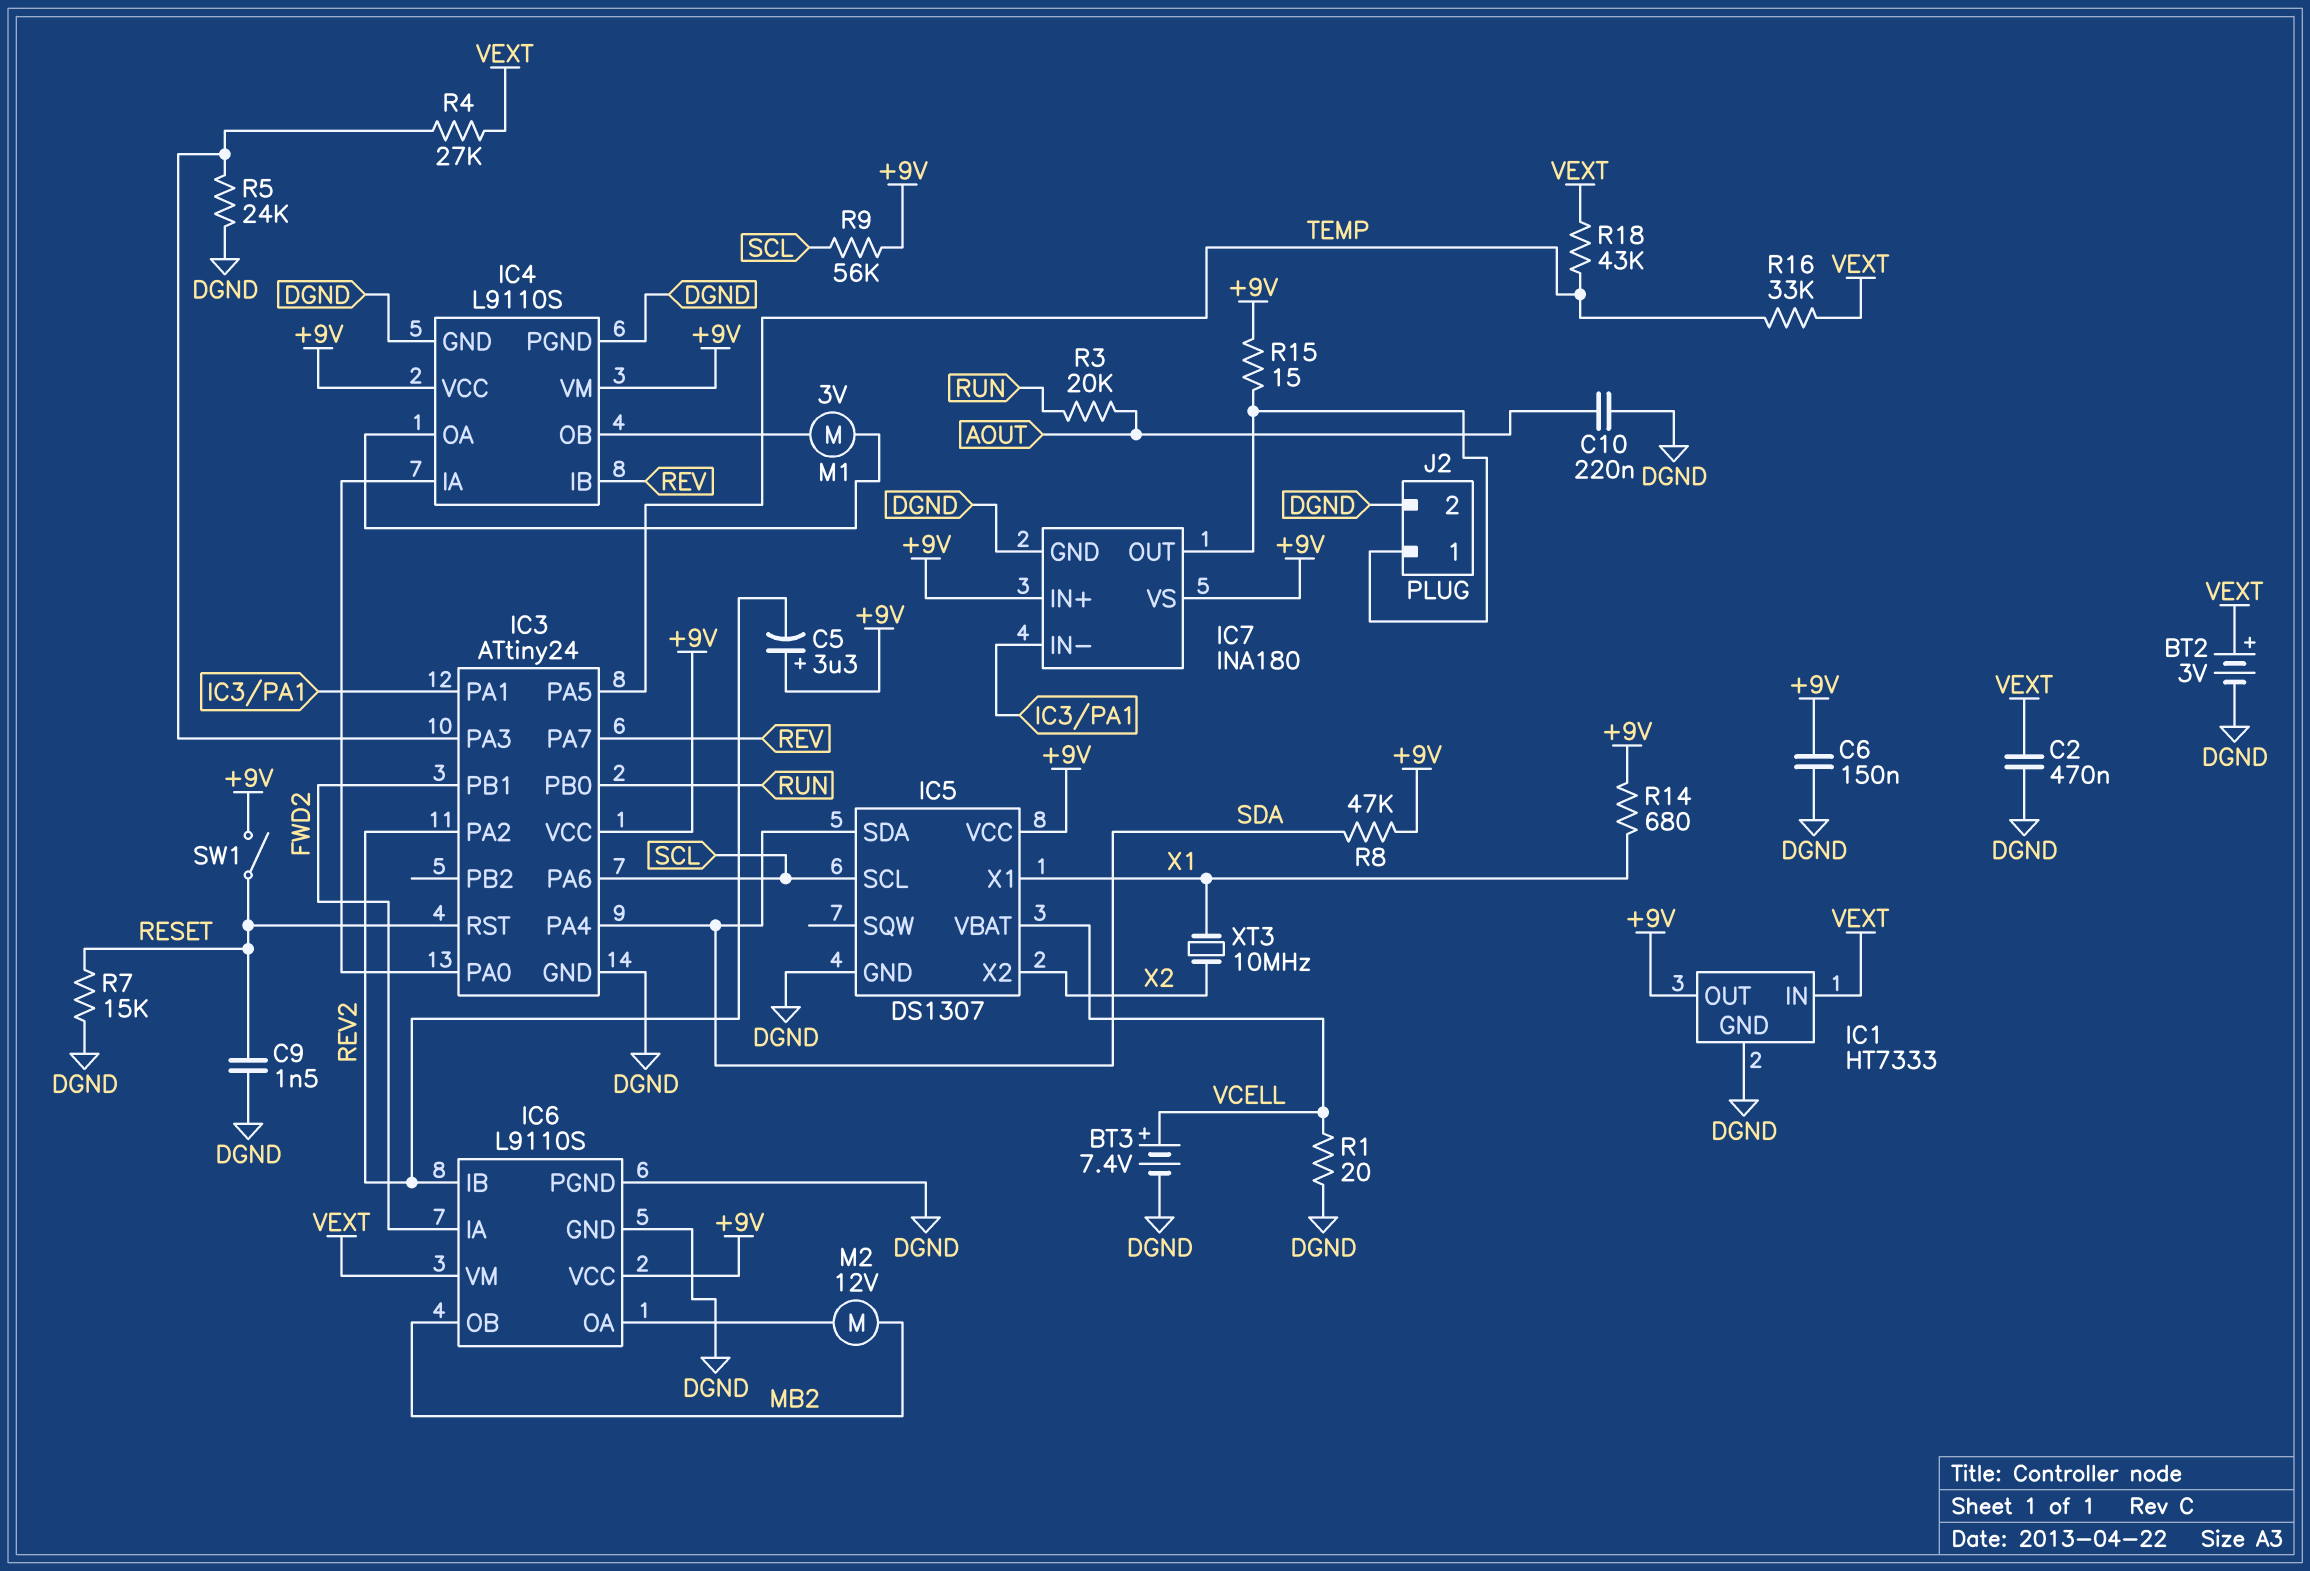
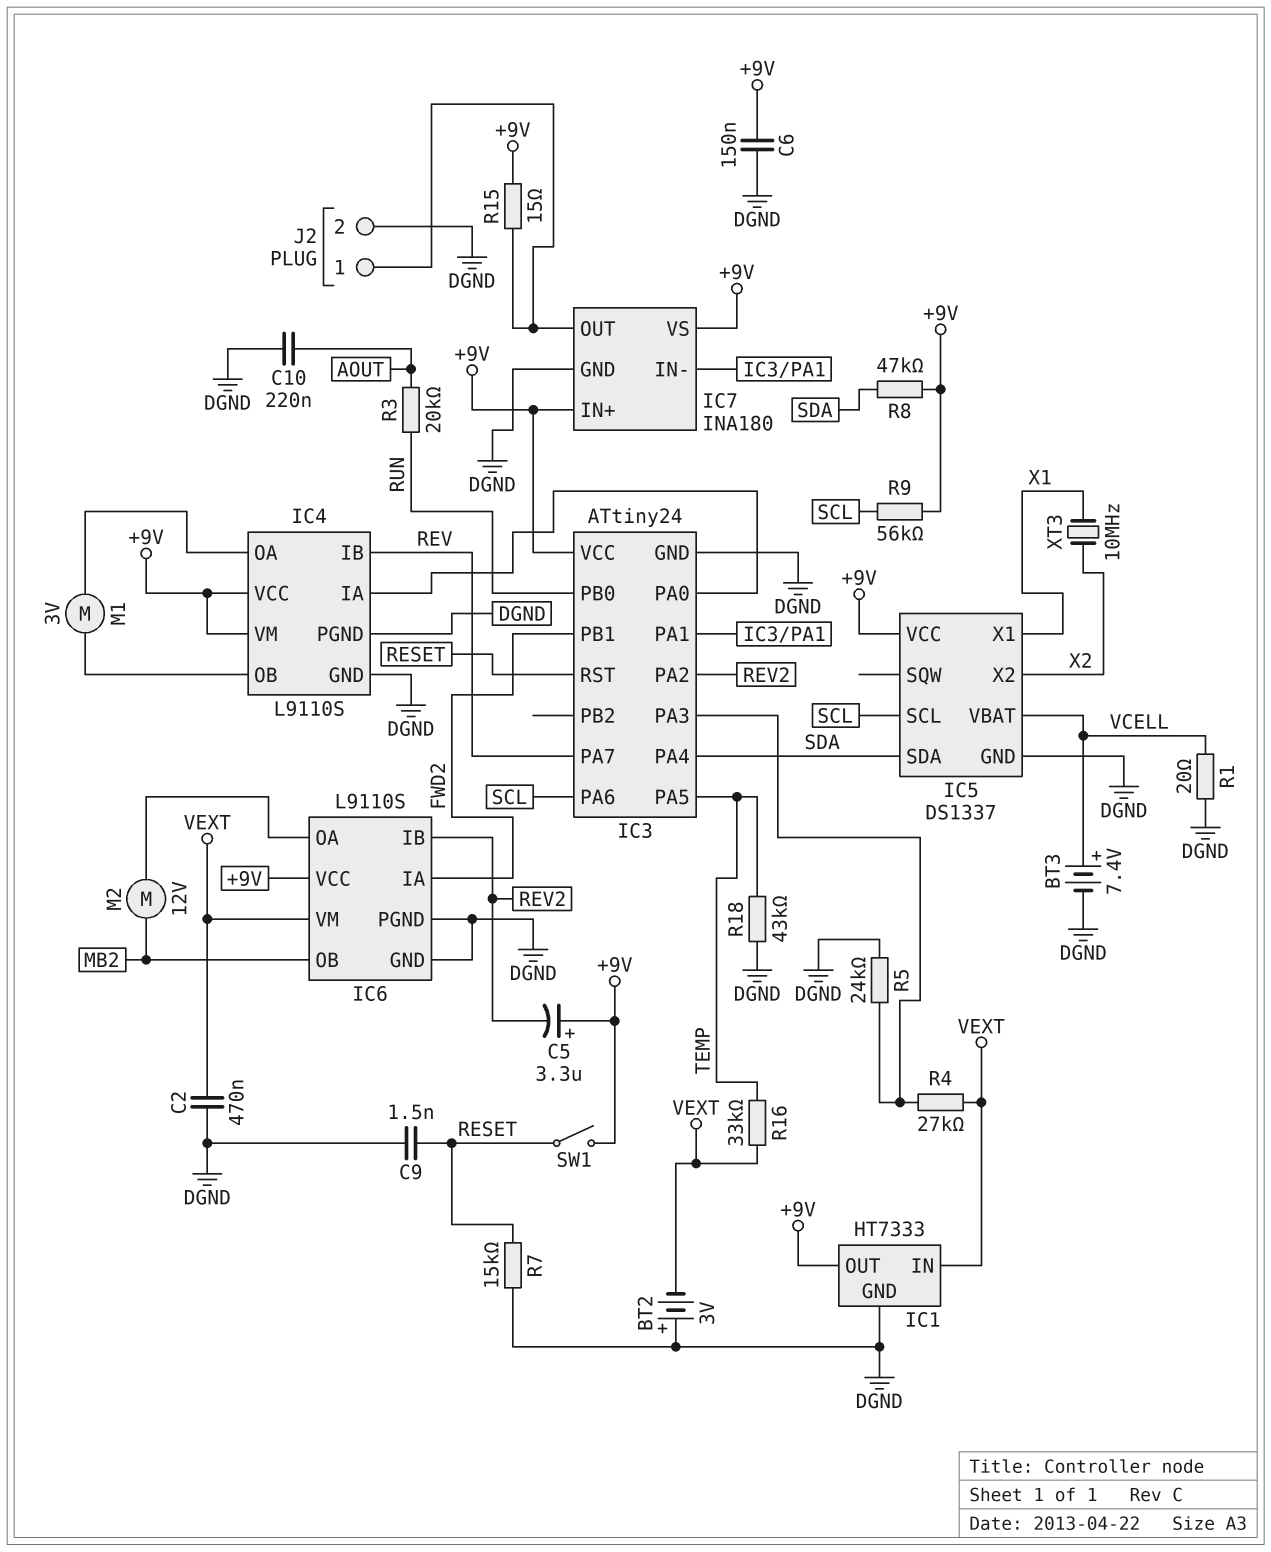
BT2: 3V (plus VEXT, minus DGND) -> 3V (plus DGND, minus VEXT)
IC5: DS1307 -> DS1337
R14: 680 (+9V, X1) -> none
R18: 43k (TEMP, VEXT) -> 43k (DGND, TEMP)

